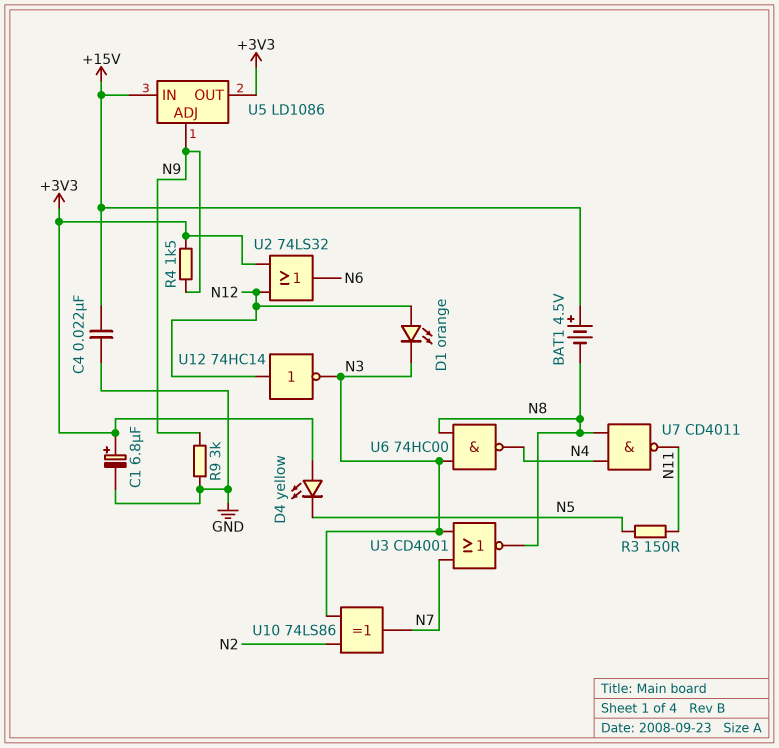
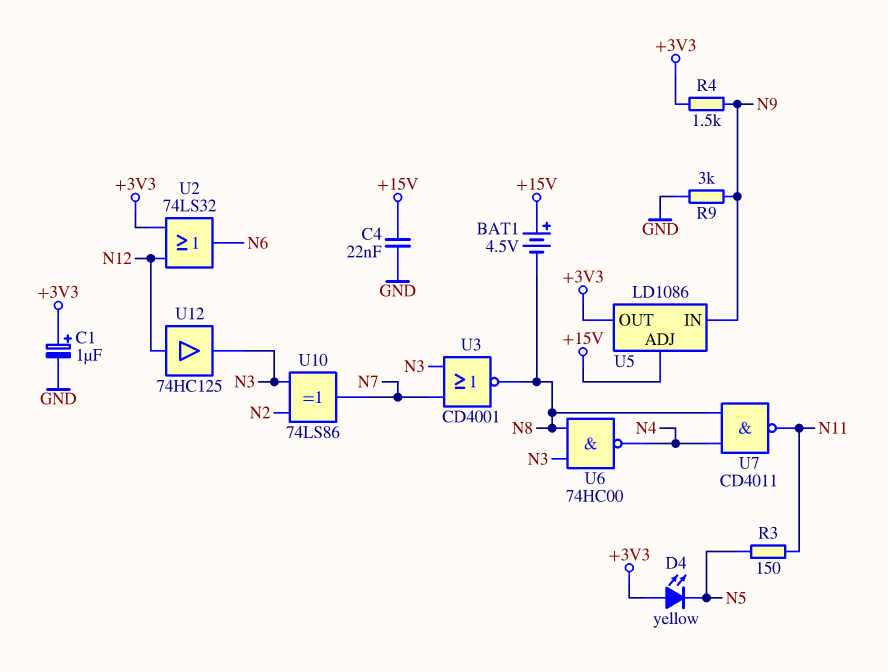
C1: 6.8uF (plus +3V3, minus GND) -> 1uF (plus +3V3, minus GND)
D1: LED orange (A N12, K N3) -> none
U5 pin ADJ: N9 -> +15V
U5 pin IN: +15V -> N9
U12: NOT 74HC14 (in N12, out N3) -> buffer 74HC125 (in N12, out N3)

